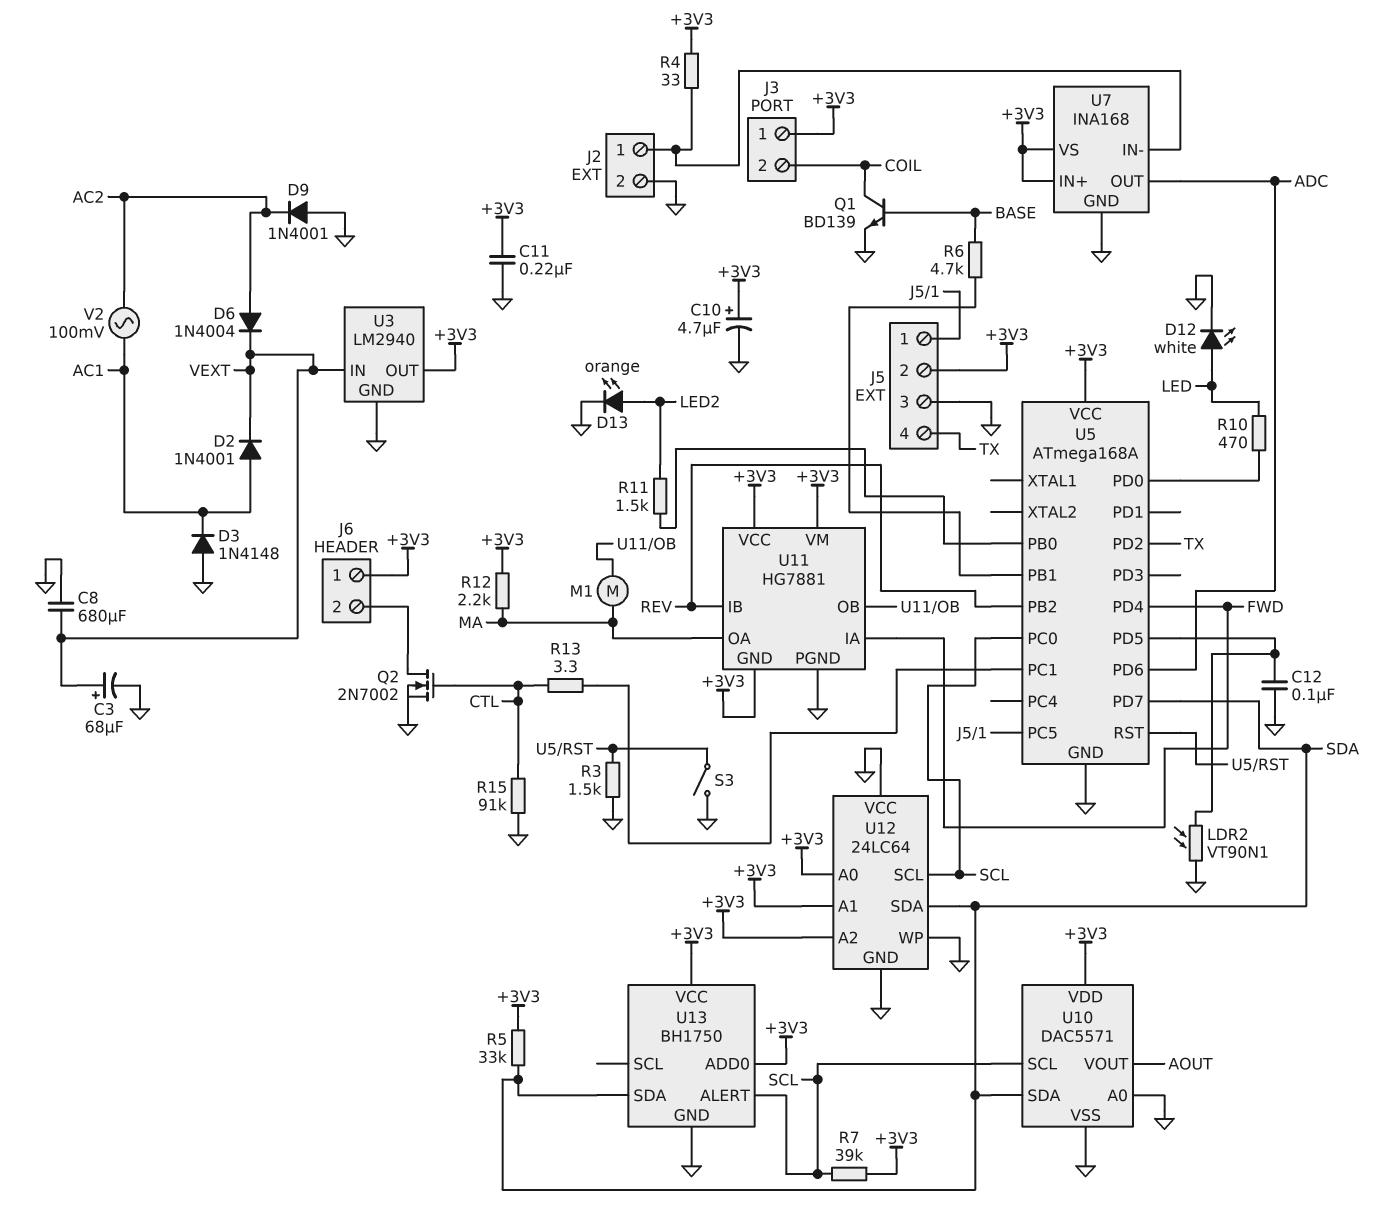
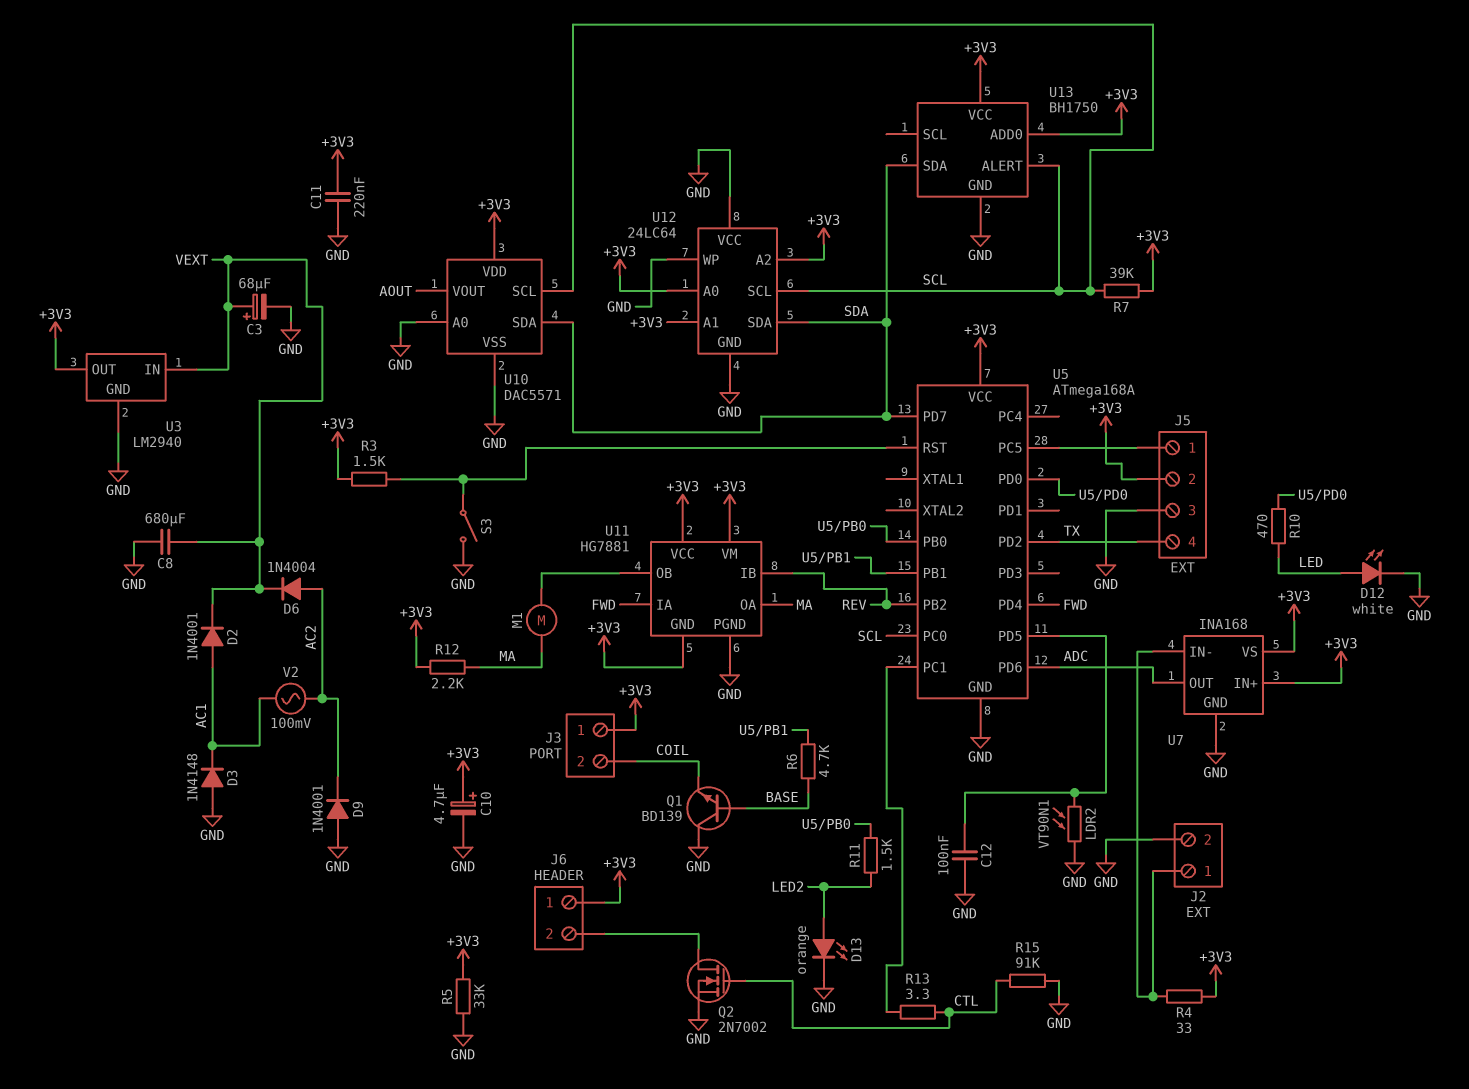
Q1: NPN BD139 (B BASE, C COIL, E GND) -> NPN BD139 (B BASE, C GND, E COIL)
R3: 1.5k (GND, U5/RST) -> 1.5k (+3V3, U5/RST)
R5: 33k (+3V3, SDA) -> 33k (+3V3, GND)

